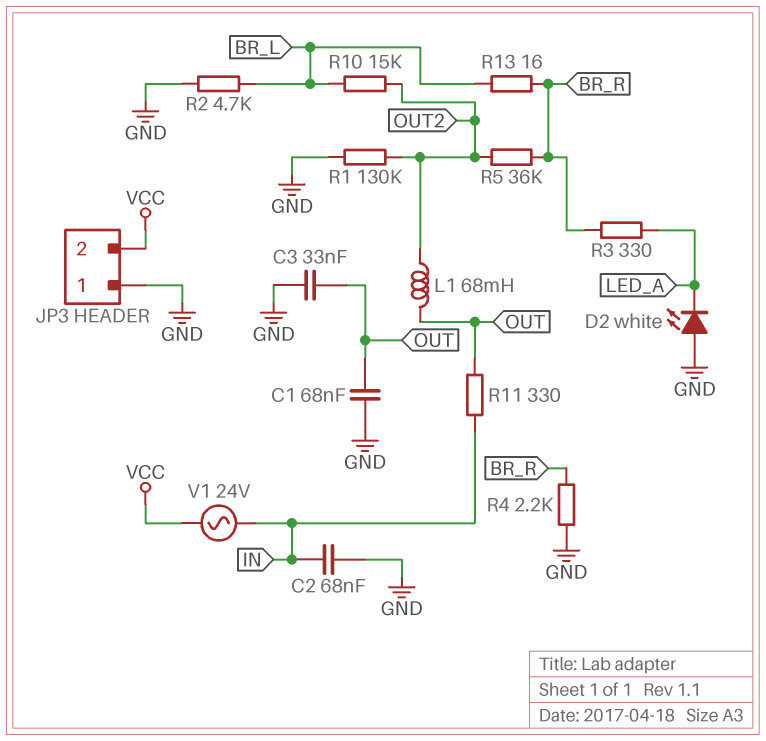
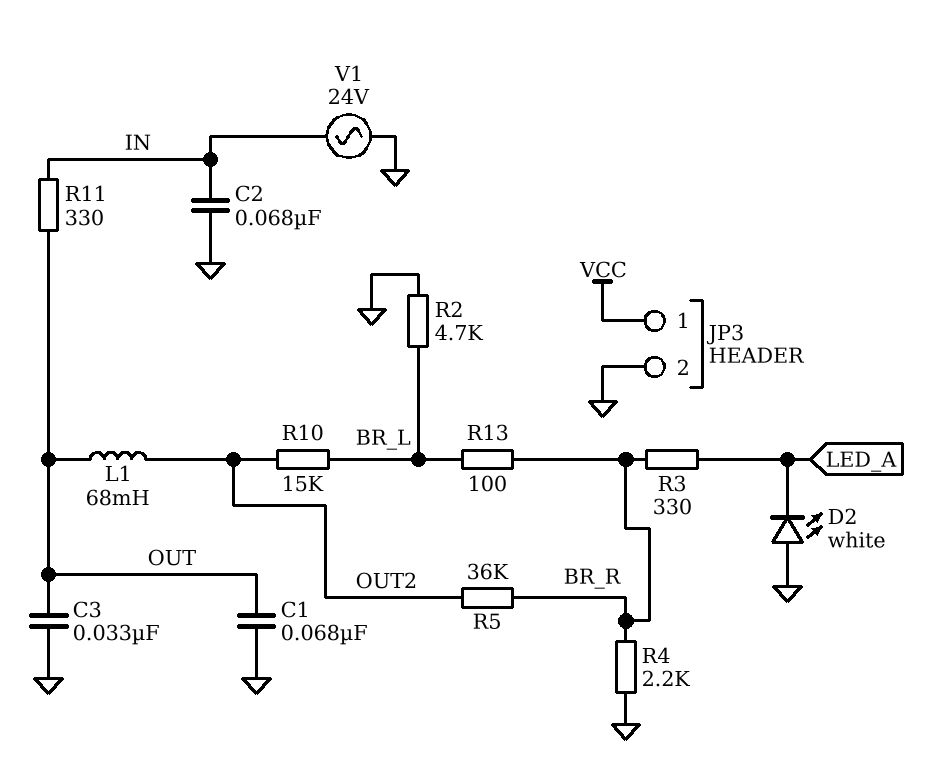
JP3 pin 1: GND -> VCC
JP3 pin 2: VCC -> GND
R1: 130k (GND, OUT2) -> none
R13: 16 (BR_L, BR_R) -> 100 (BR_L, BR_R)
V1: AC 24V (IN, VCC) -> AC 24V (GND, IN)

